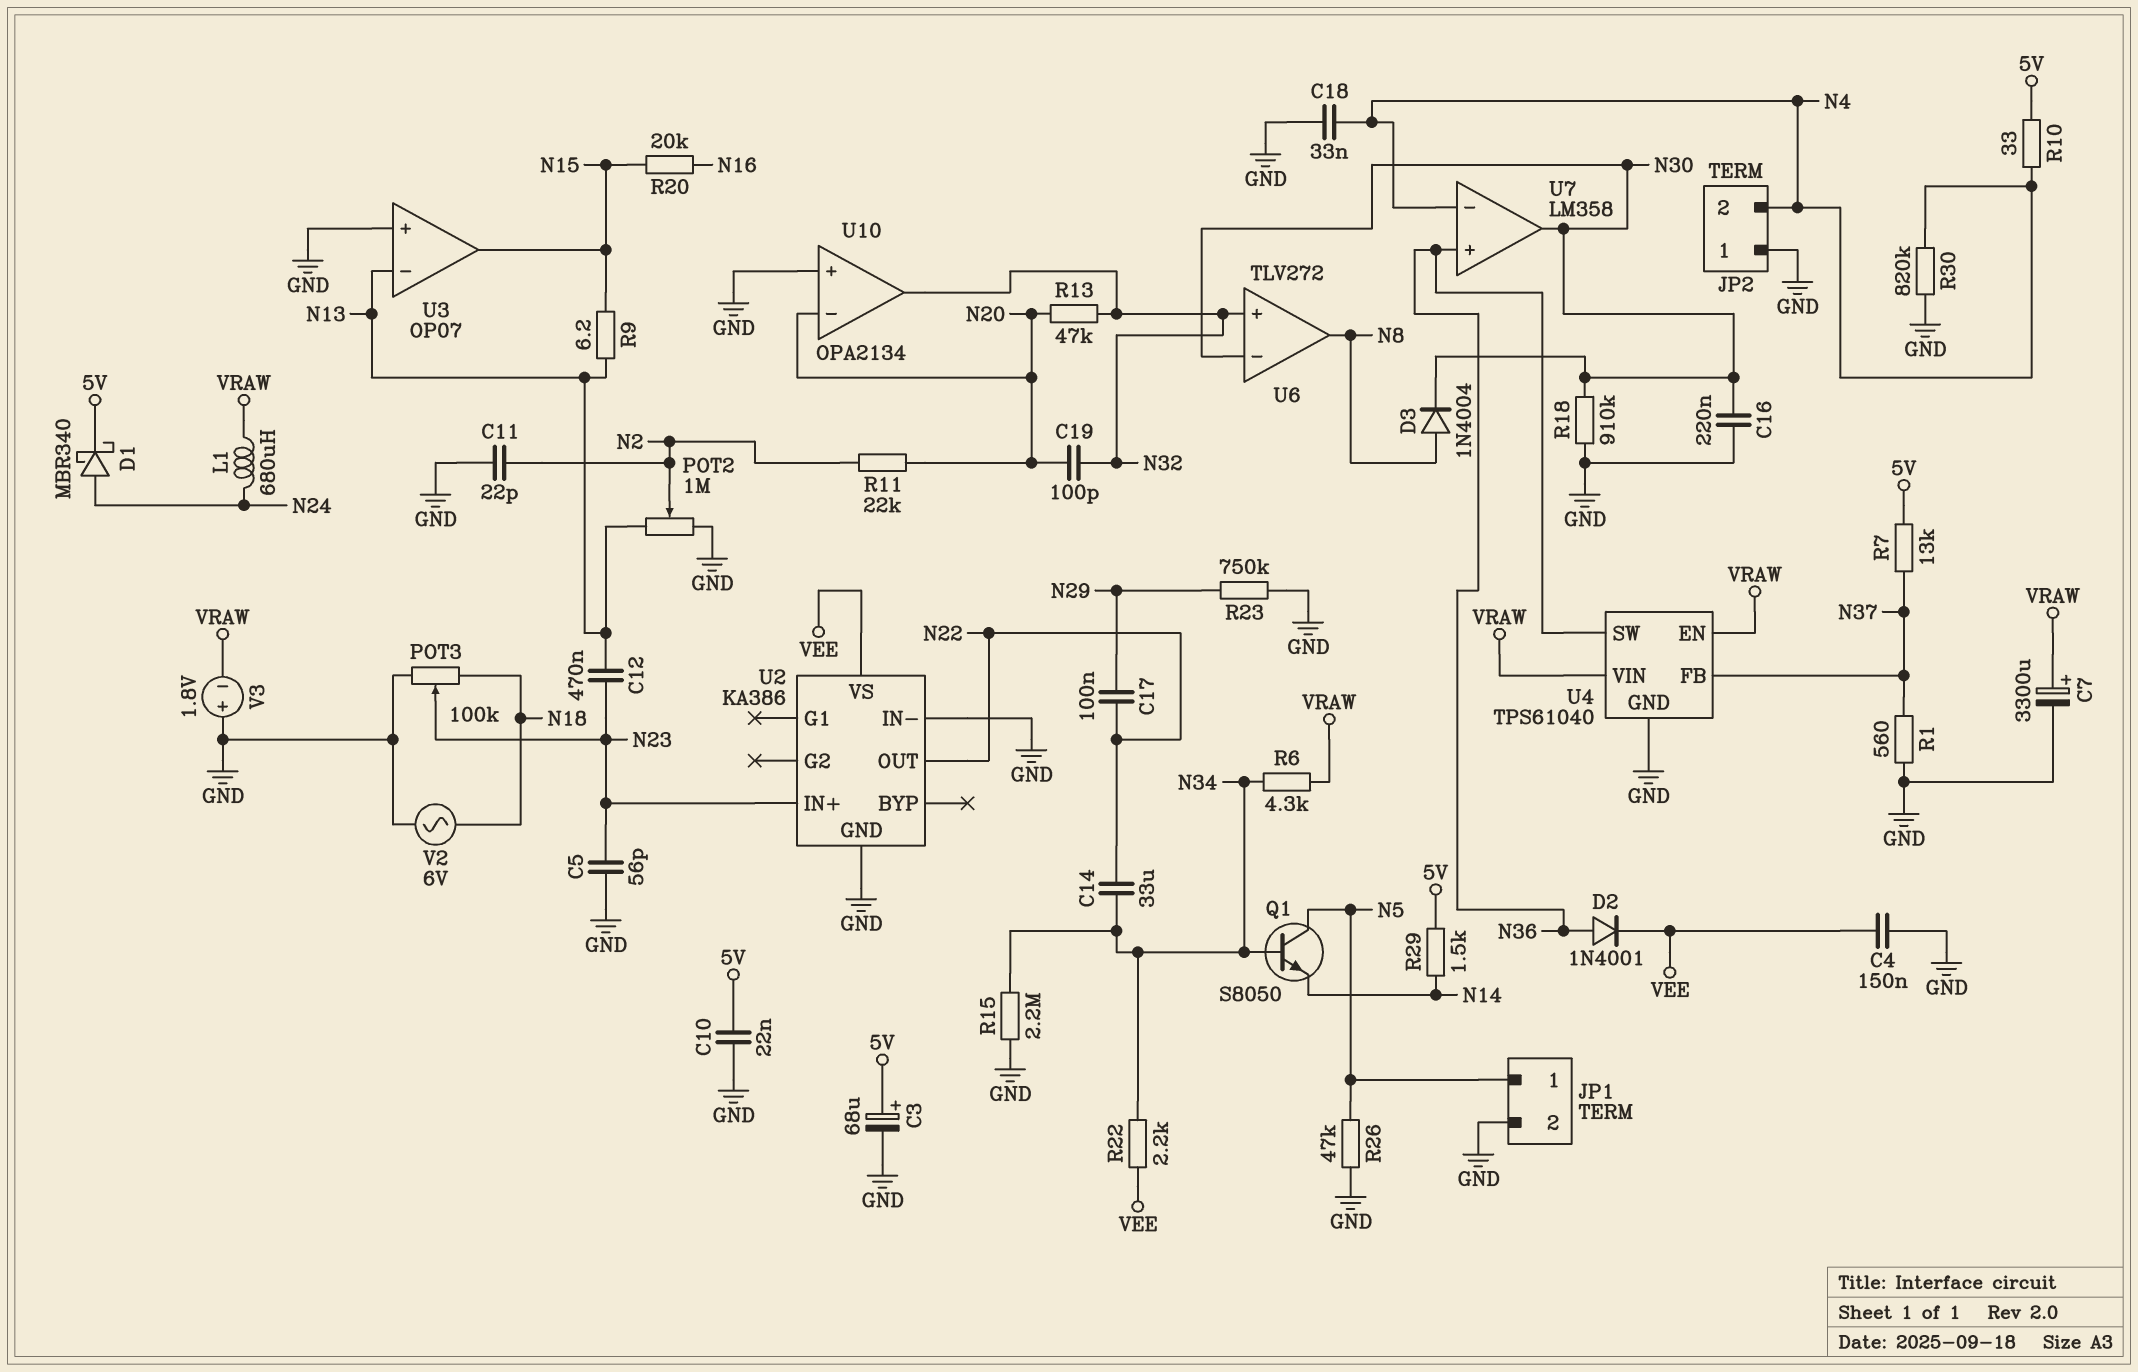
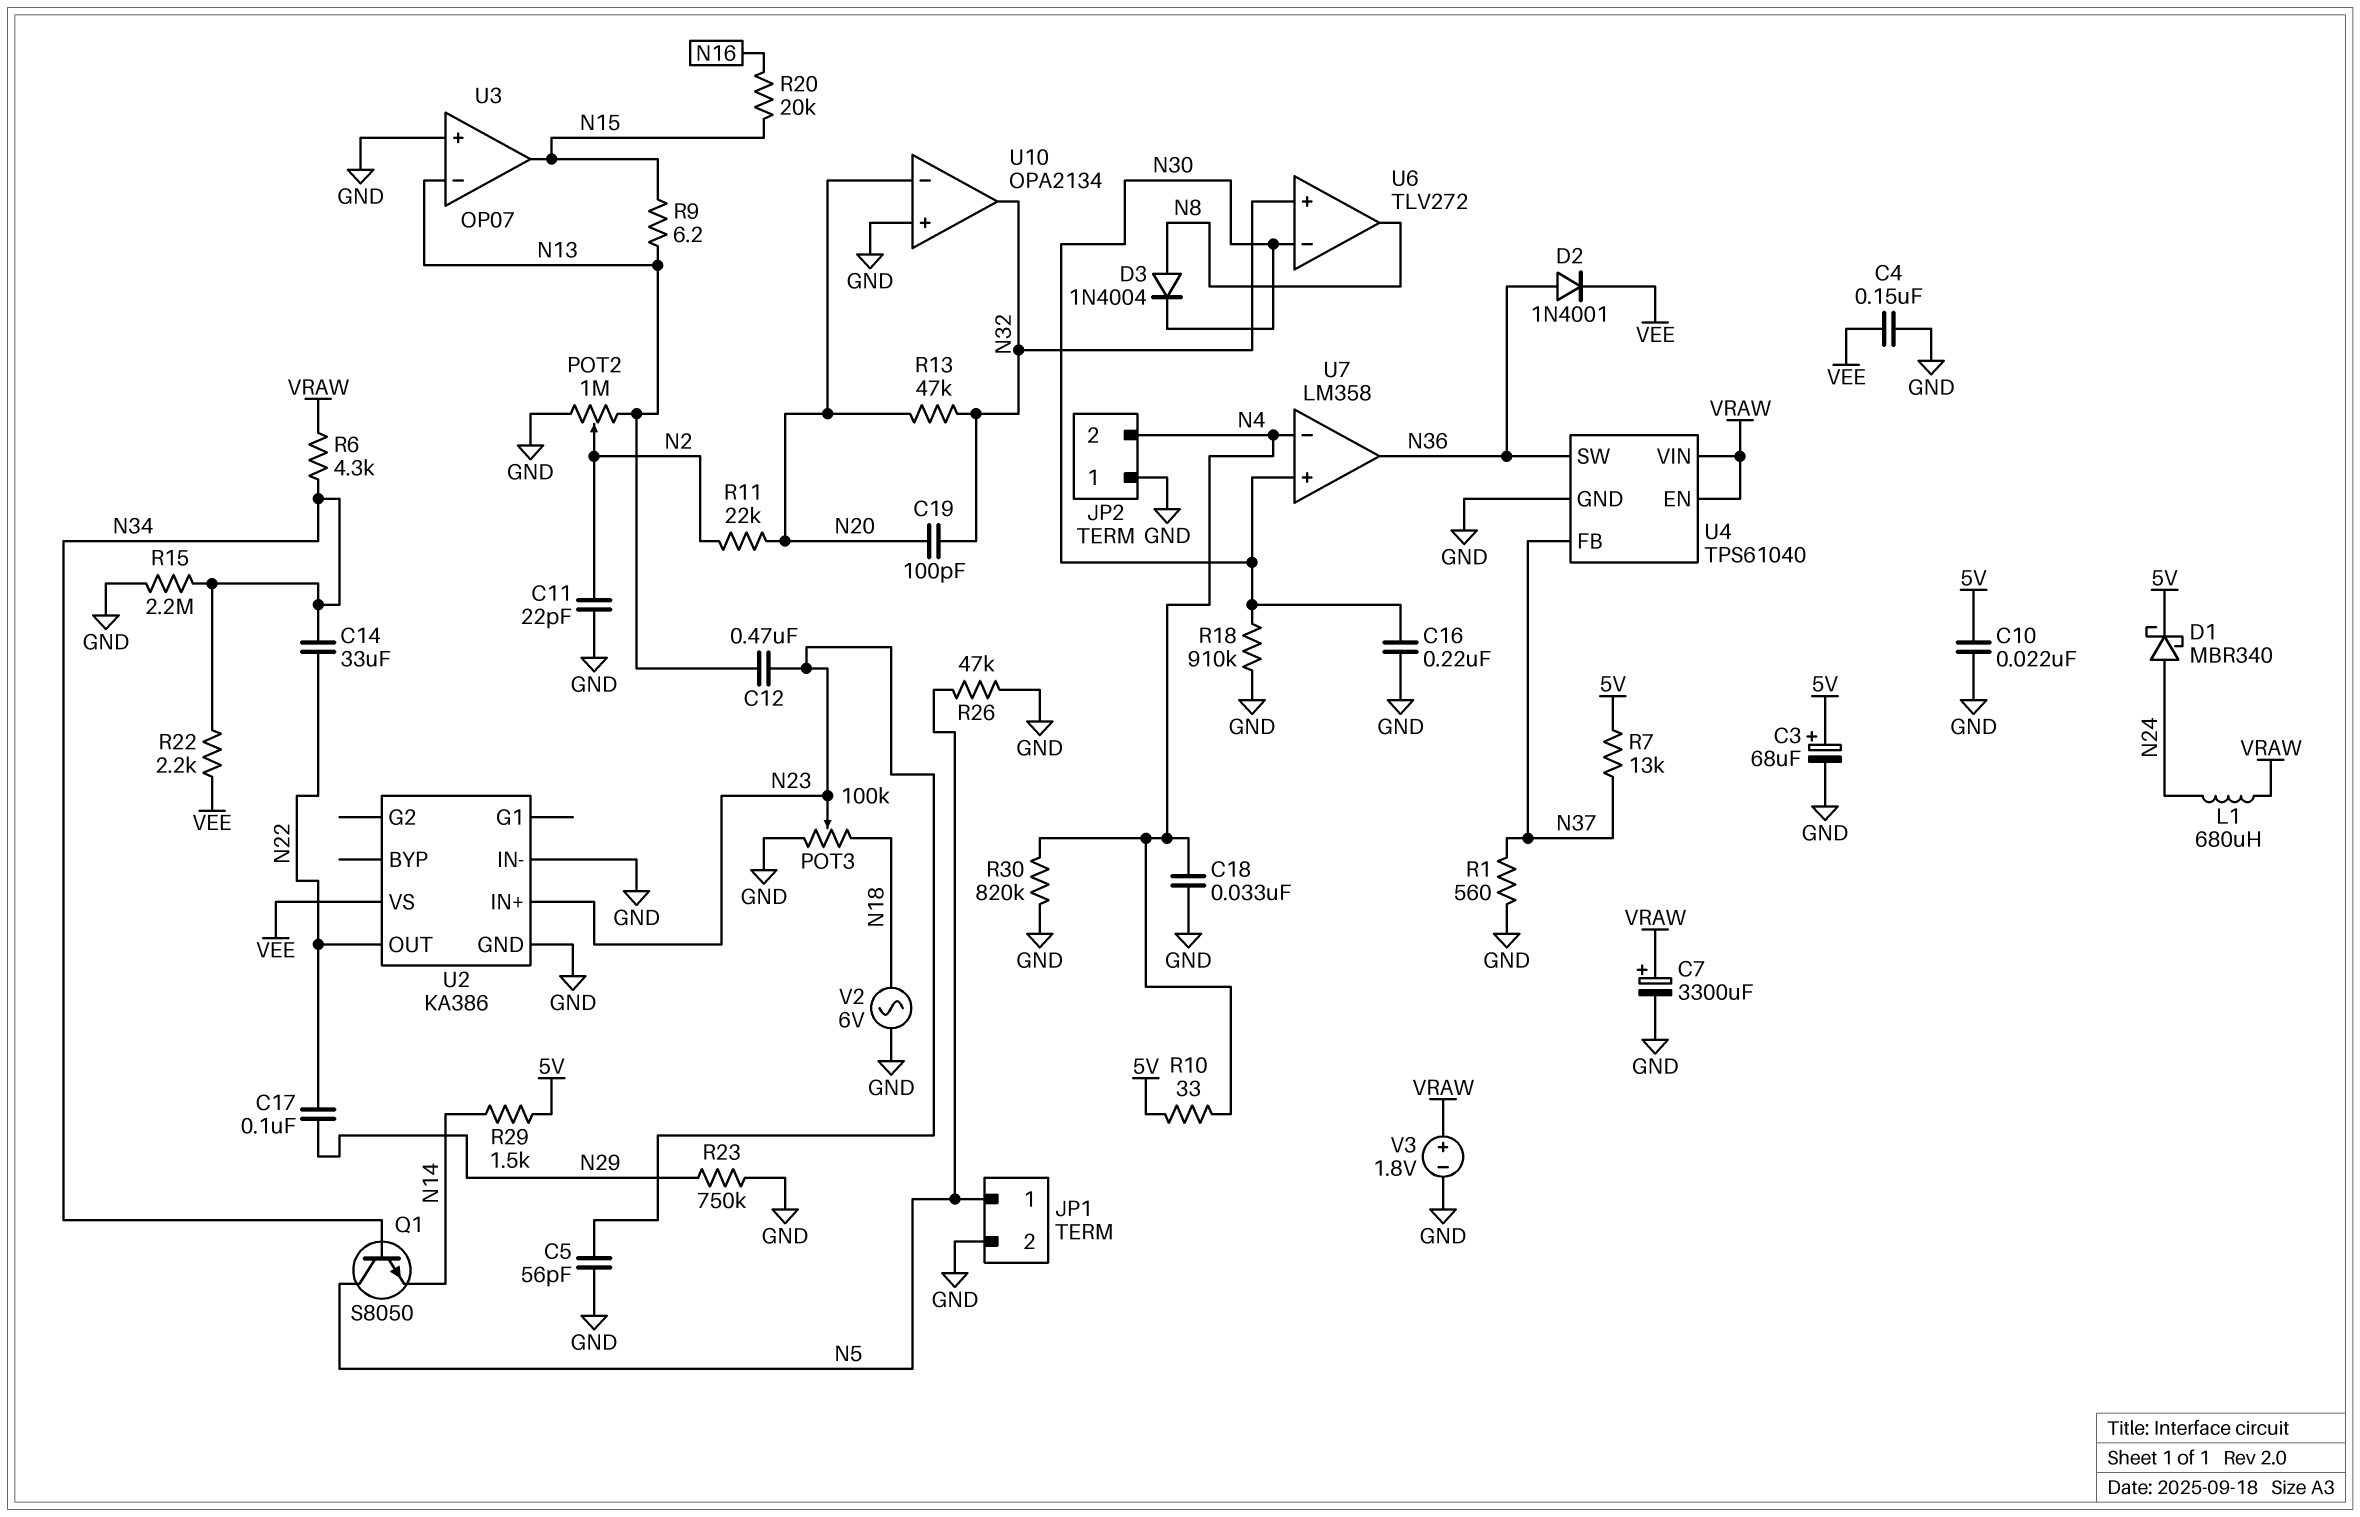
U7 pin in+: N36 -> N30
U7 pin out: N30 -> N36
V3: 1.8V (plus GND, minus VRAW) -> 1.8V (plus VRAW, minus GND)

